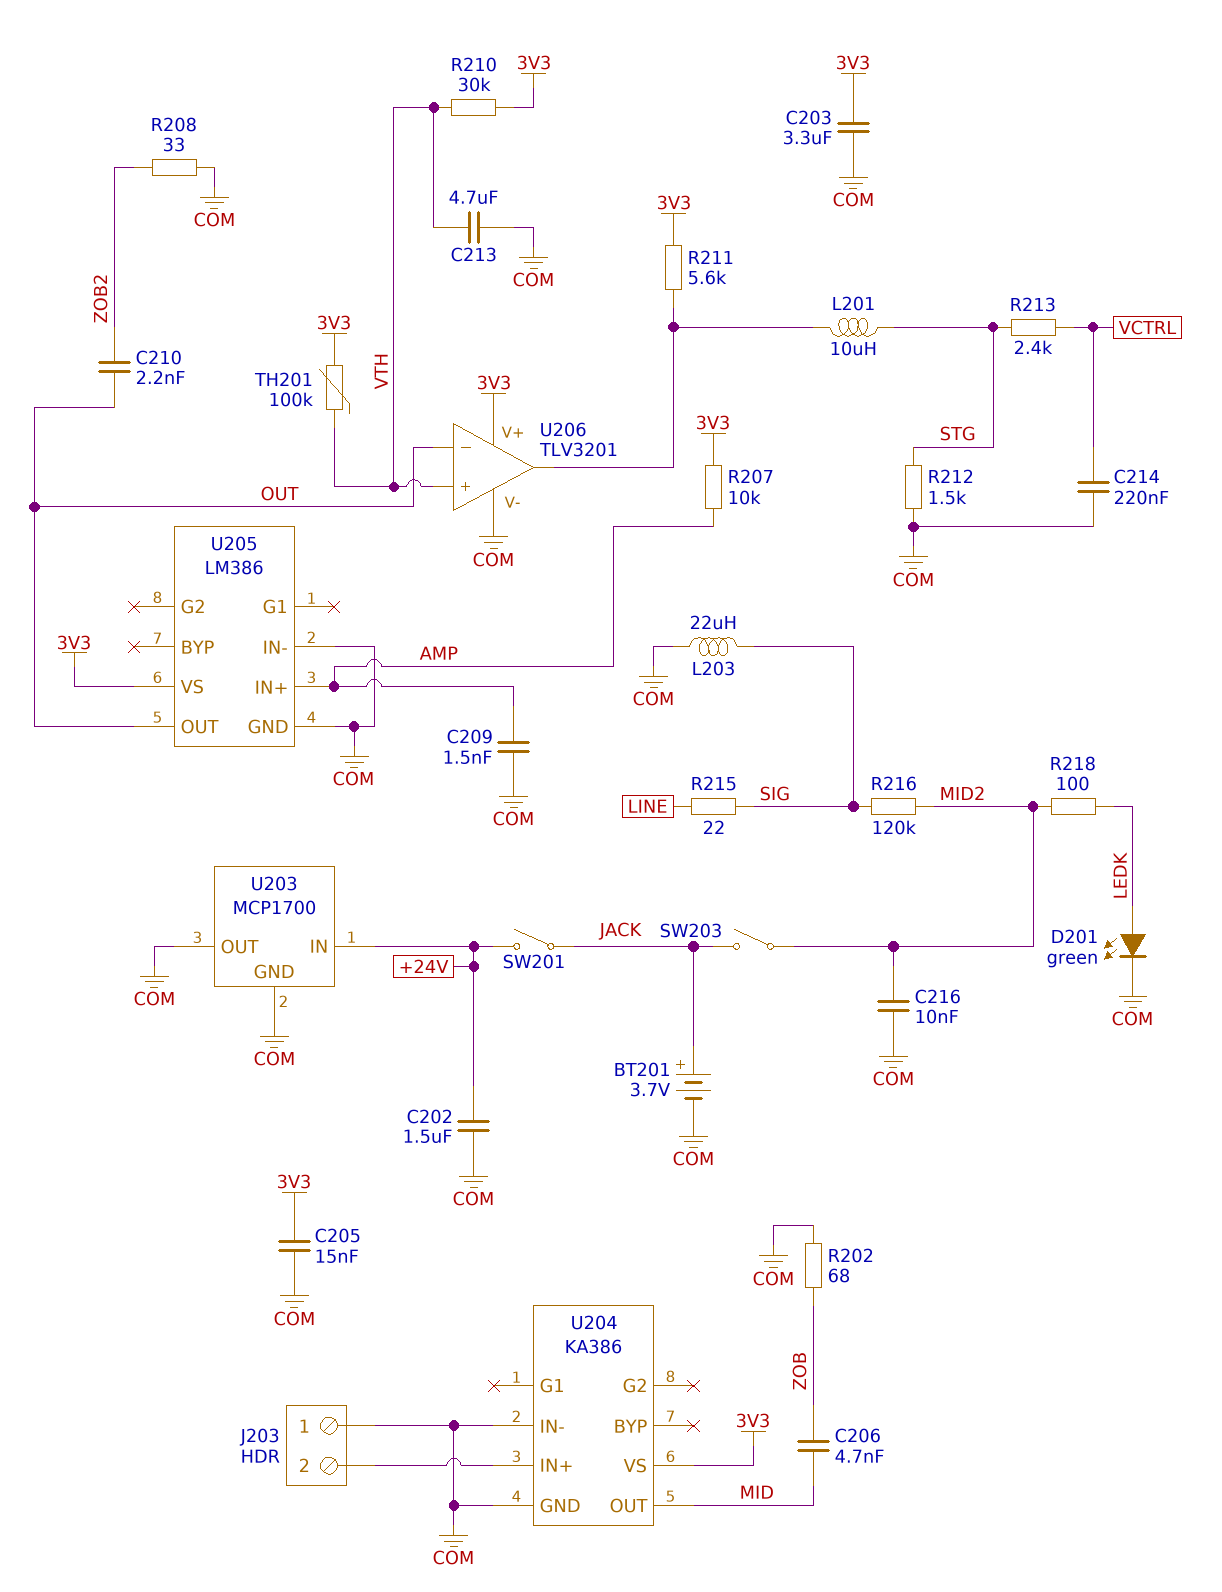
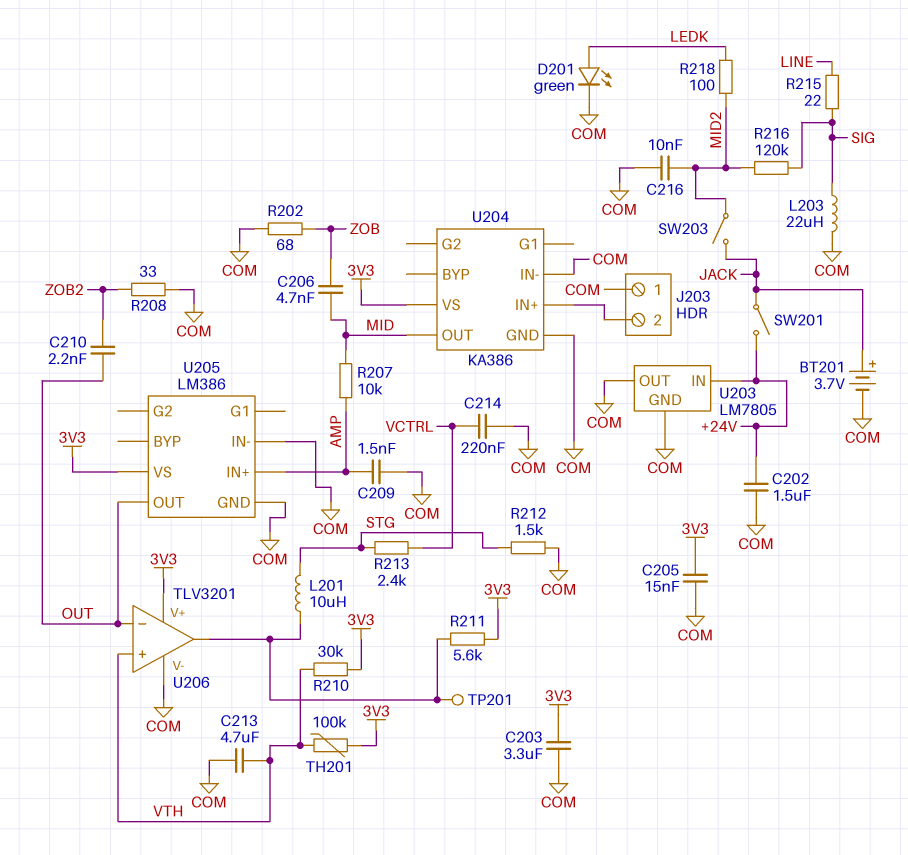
R207: 10k (3V3, AMP) -> 10k (AMP, MID)
TP201: none -> test point (U206/out)
U203: MCP1700 -> LM7805

